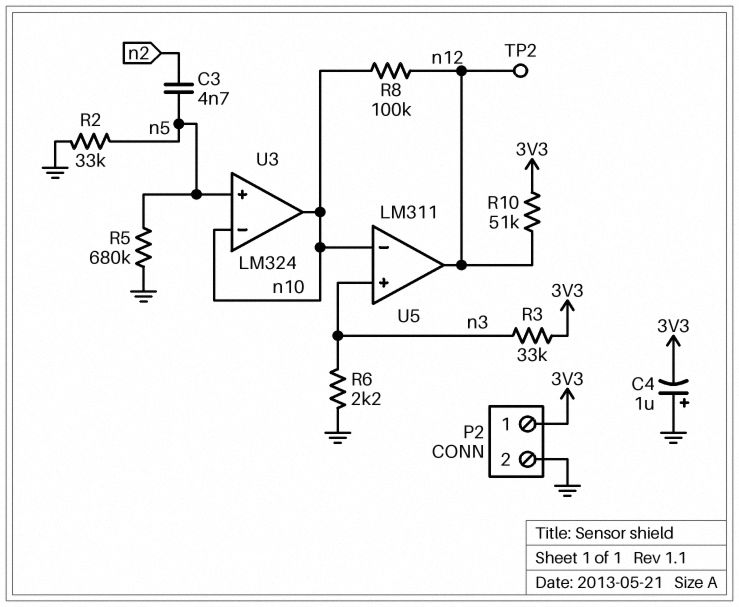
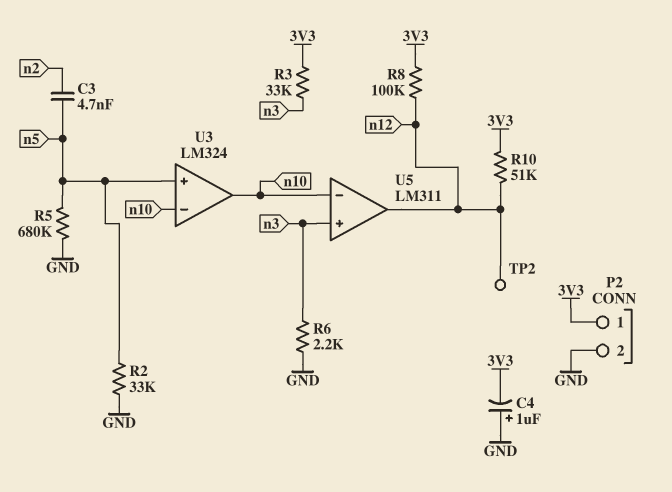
R8: 100k (n10, n12) -> 100k (3V3, n12)

